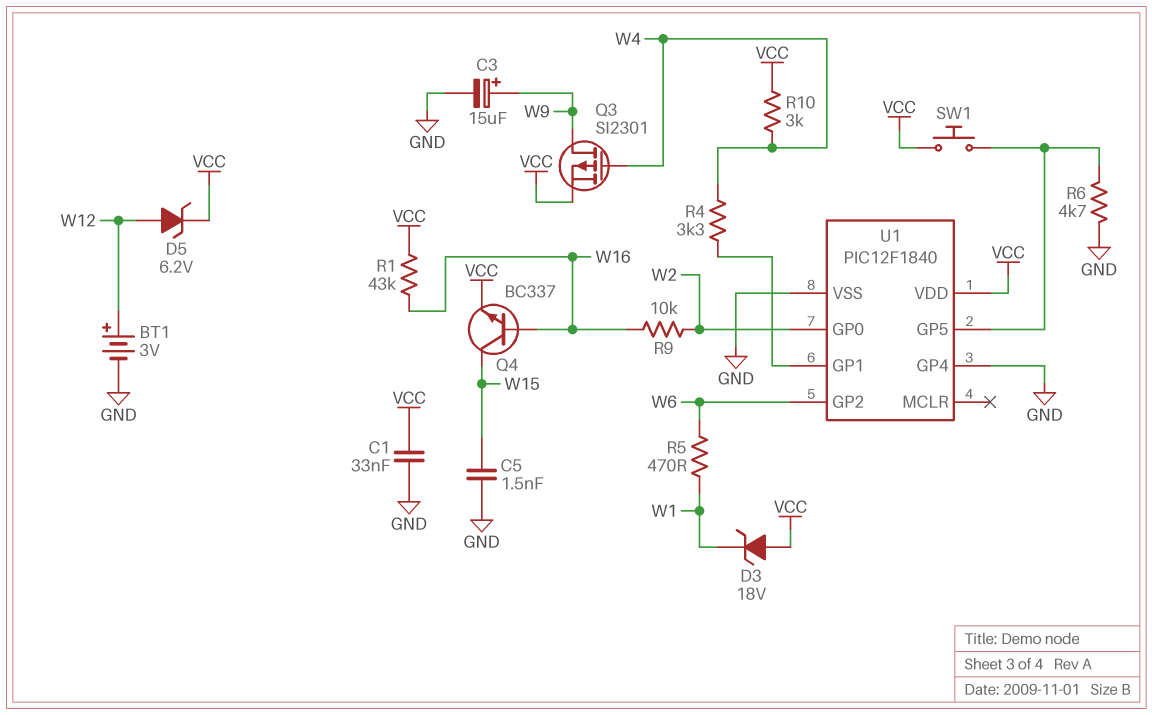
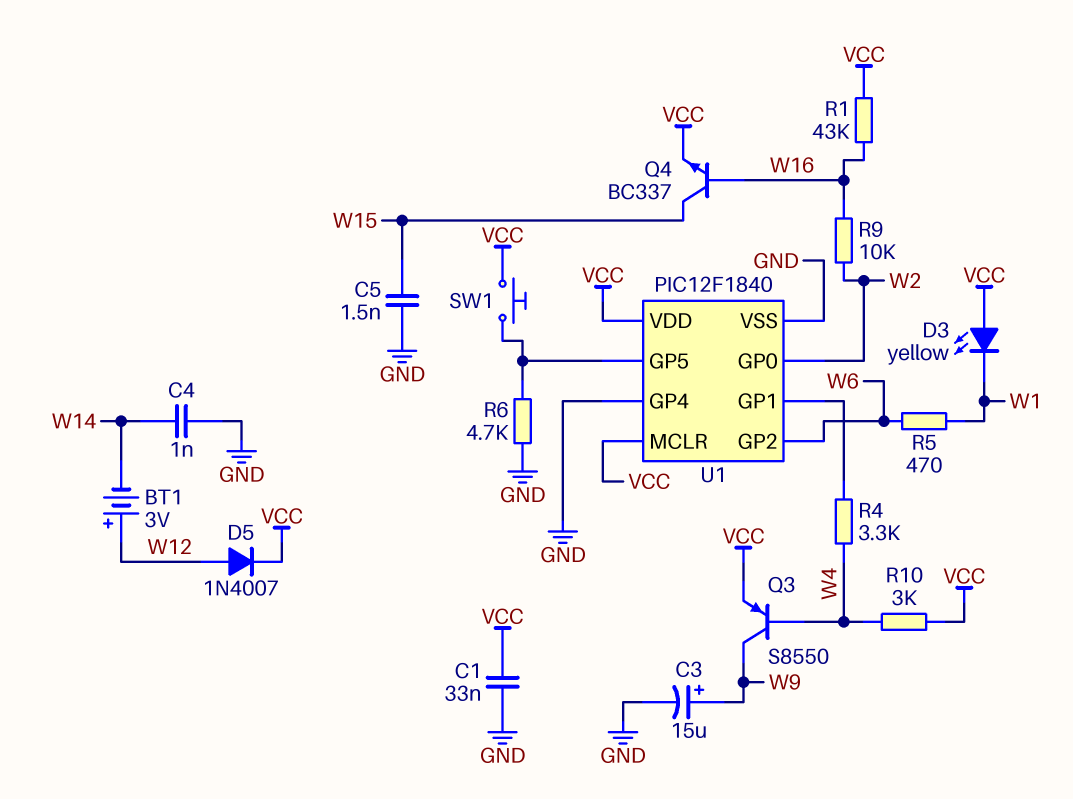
BT1: 3V (plus W12, minus GND) -> 3V (plus W12, minus W14)
C4: none -> 1nF (GND, W14)
D3: zener 18V (A VCC, K W1) -> LED yellow (A VCC, K W1)
D5: zener 6.2V (A W12, K VCC) -> diode 1N4007 (A W12, K VCC)
Q3: PMOS SI2301 (G W4, D W9, S VCC) -> PNP S8550 (B W4, C W9, E VCC)
U1 pin MCLR: none -> VCC

